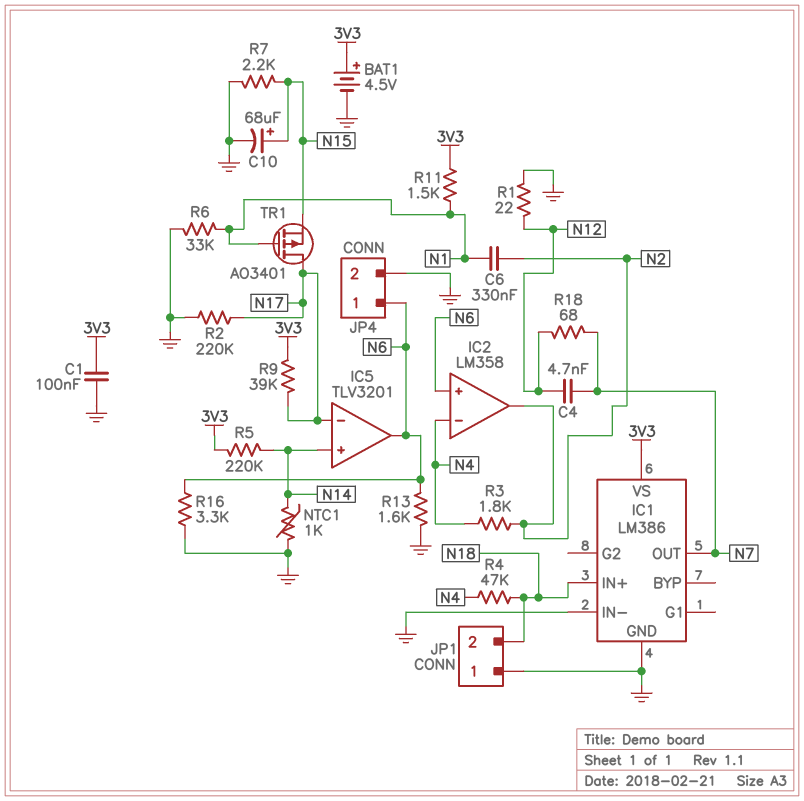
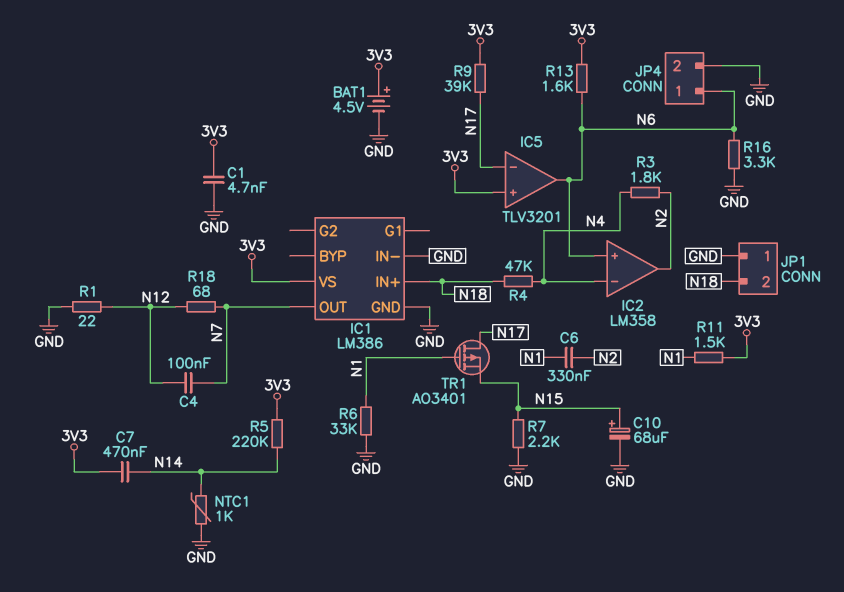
C1: 100nF (3V3, GND) -> 4.7nF (3V3, GND)
C4: 4.7nF (N7, N12) -> 100nF (N7, N12)
C7: none -> 470nF (3V3, N14)
IC5 pin in+: N14 -> 3V3
R2: 220k (GND, N17) -> none
R13: 1.6k (GND, N6) -> 1.6k (3V3, N6)

